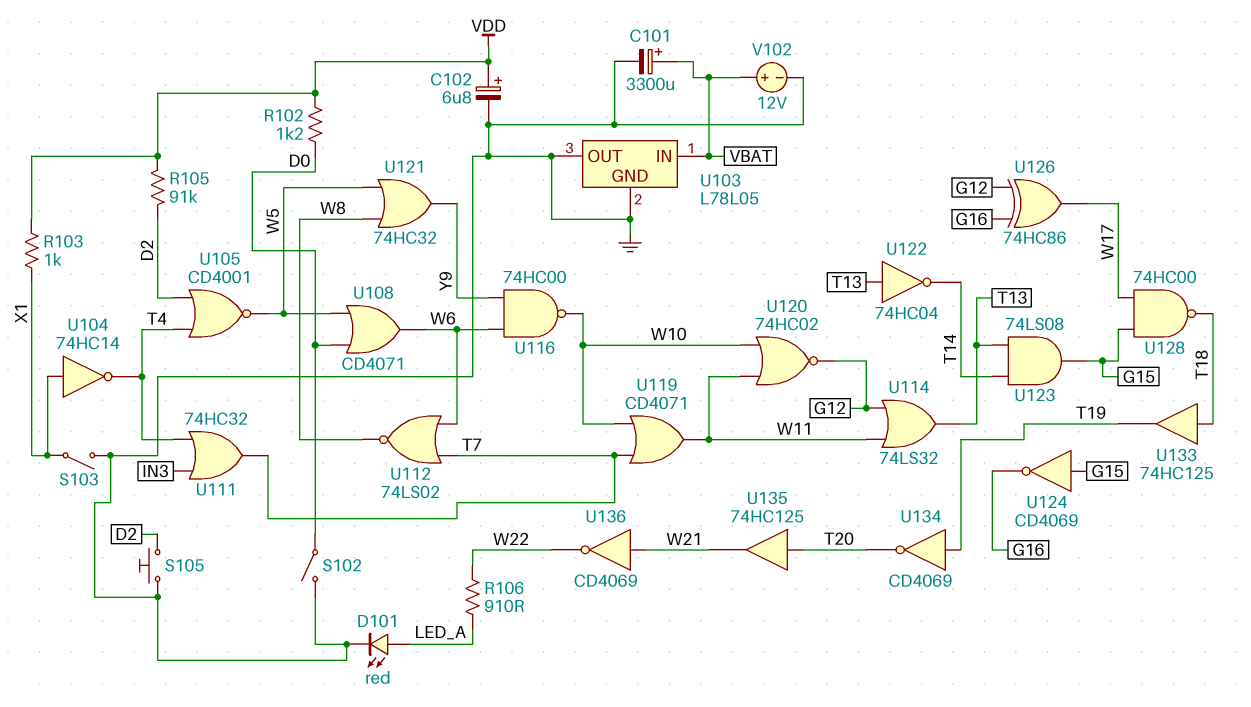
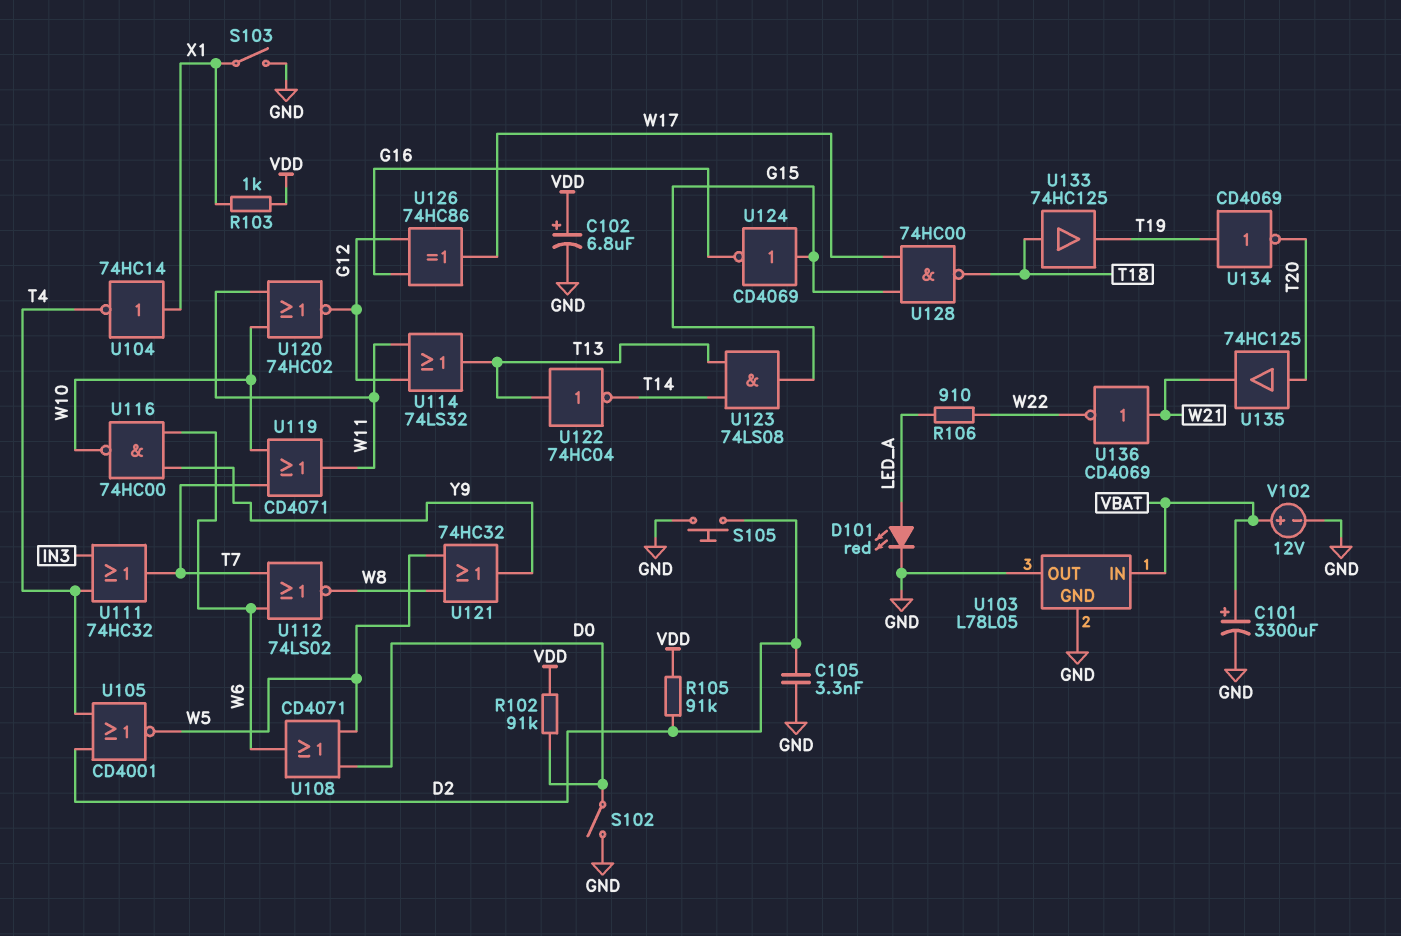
C105: none -> 3.3nF (D2, GND)
R102: 1.2k (D0, VDD) -> 91k (D0, VDD)

